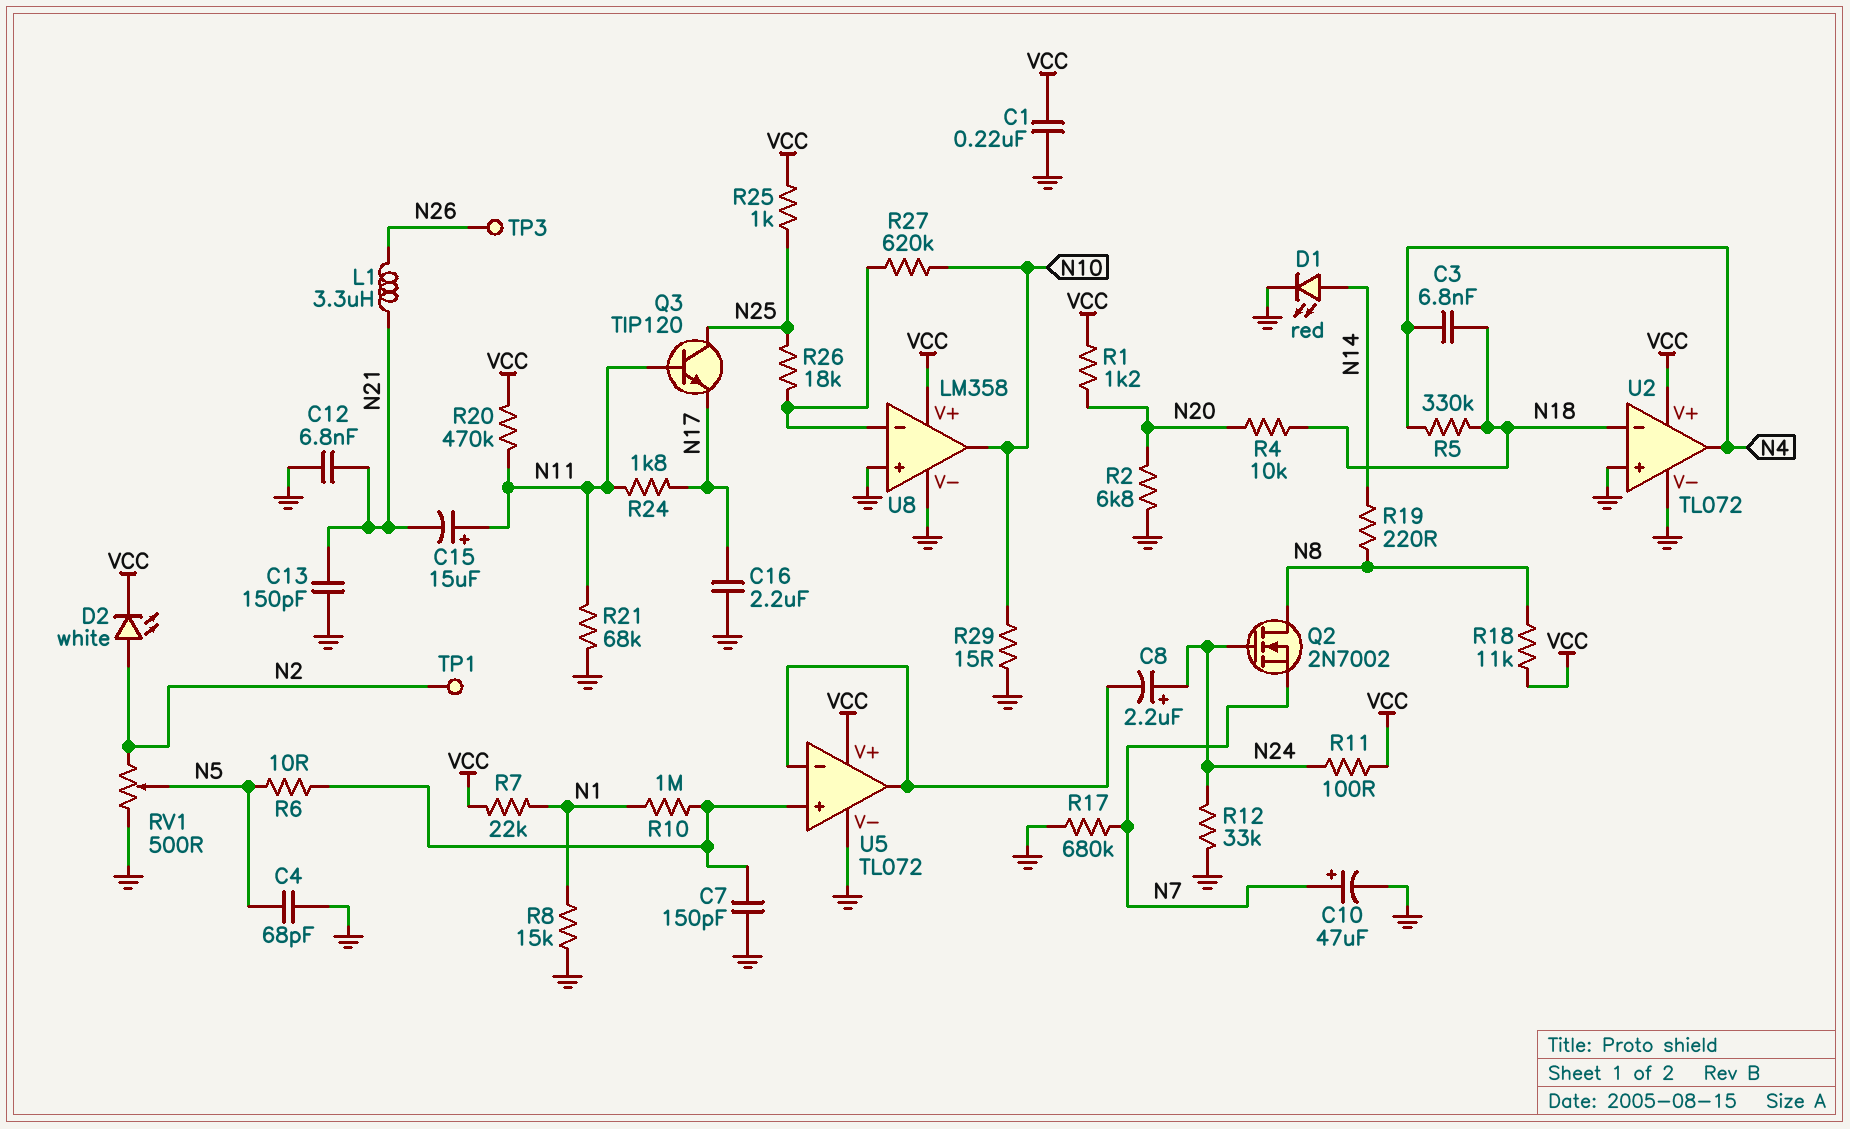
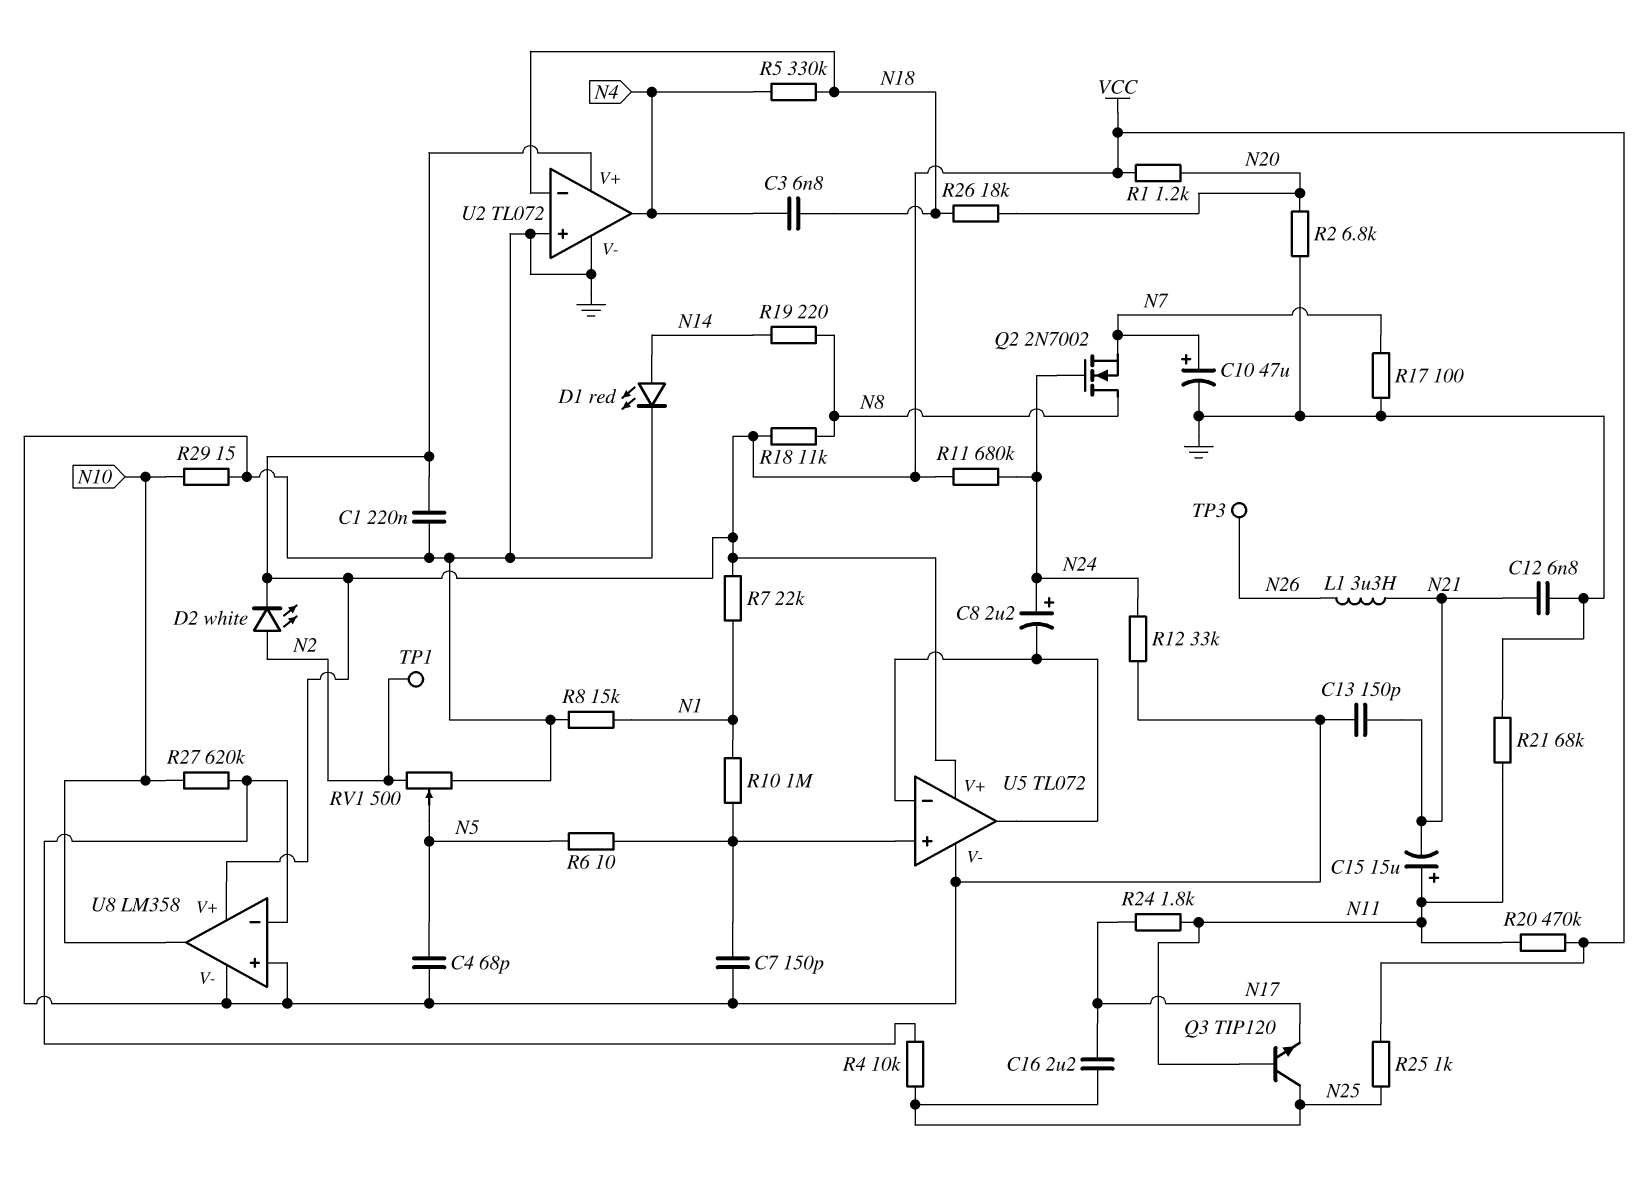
C16: 2.2uF (GND, N17) -> 2.2uF (N17, N25)
R4: 10k (N18, N20) -> 10k (N25, U8/in-)
R11: 100 (N24, VCC) -> 680k (N24, VCC)
R17: 680k (GND, N7) -> 100 (GND, N7)
R26: 18k (N25, U8/in-) -> 18k (N18, N20)

